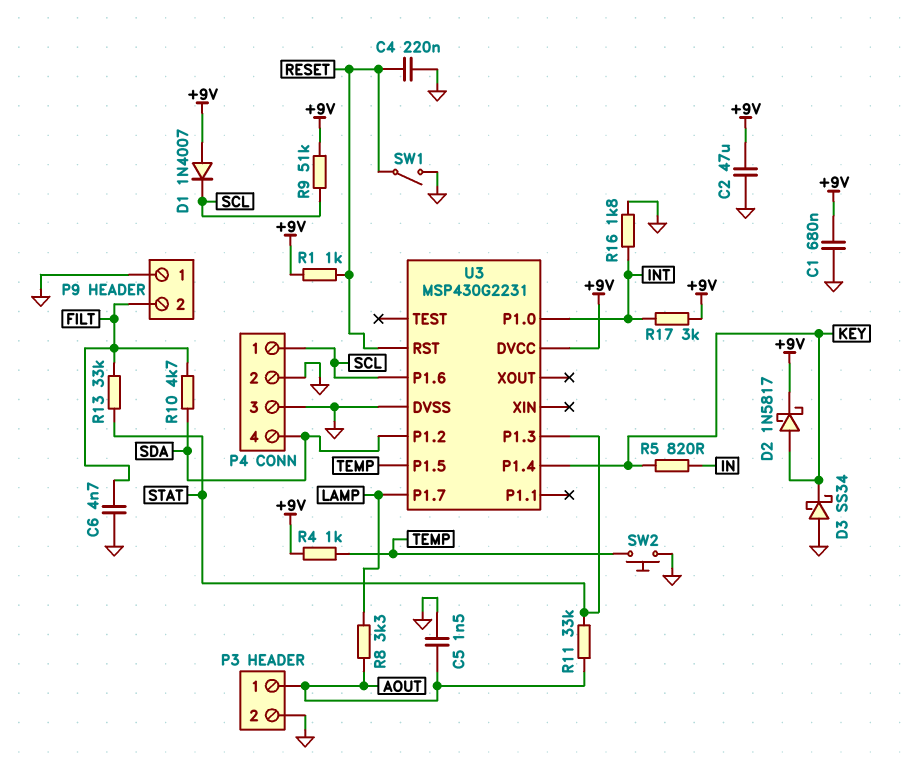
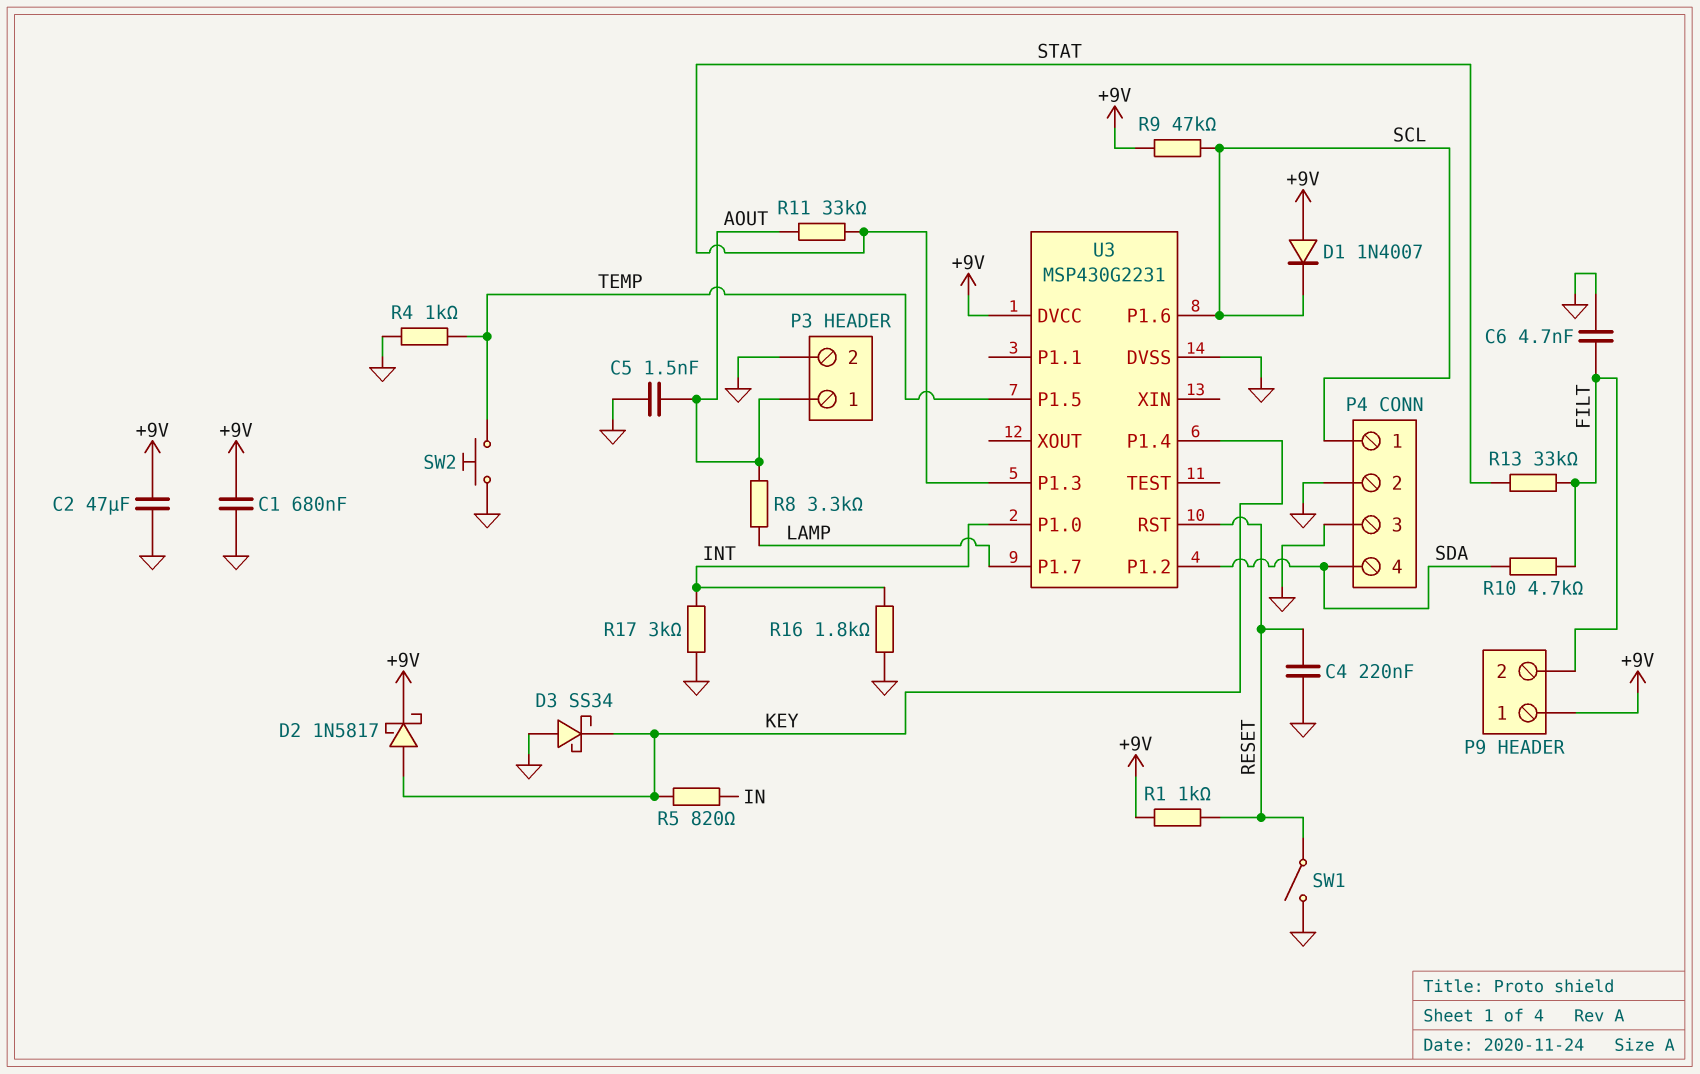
P9 pin 1: GND -> +9V
R4: 1k (+9V, TEMP) -> 1k (GND, TEMP)
R9: 51k (+9V, SCL) -> 47k (+9V, SCL)
R17: 3k (+9V, INT) -> 3k (GND, INT)

